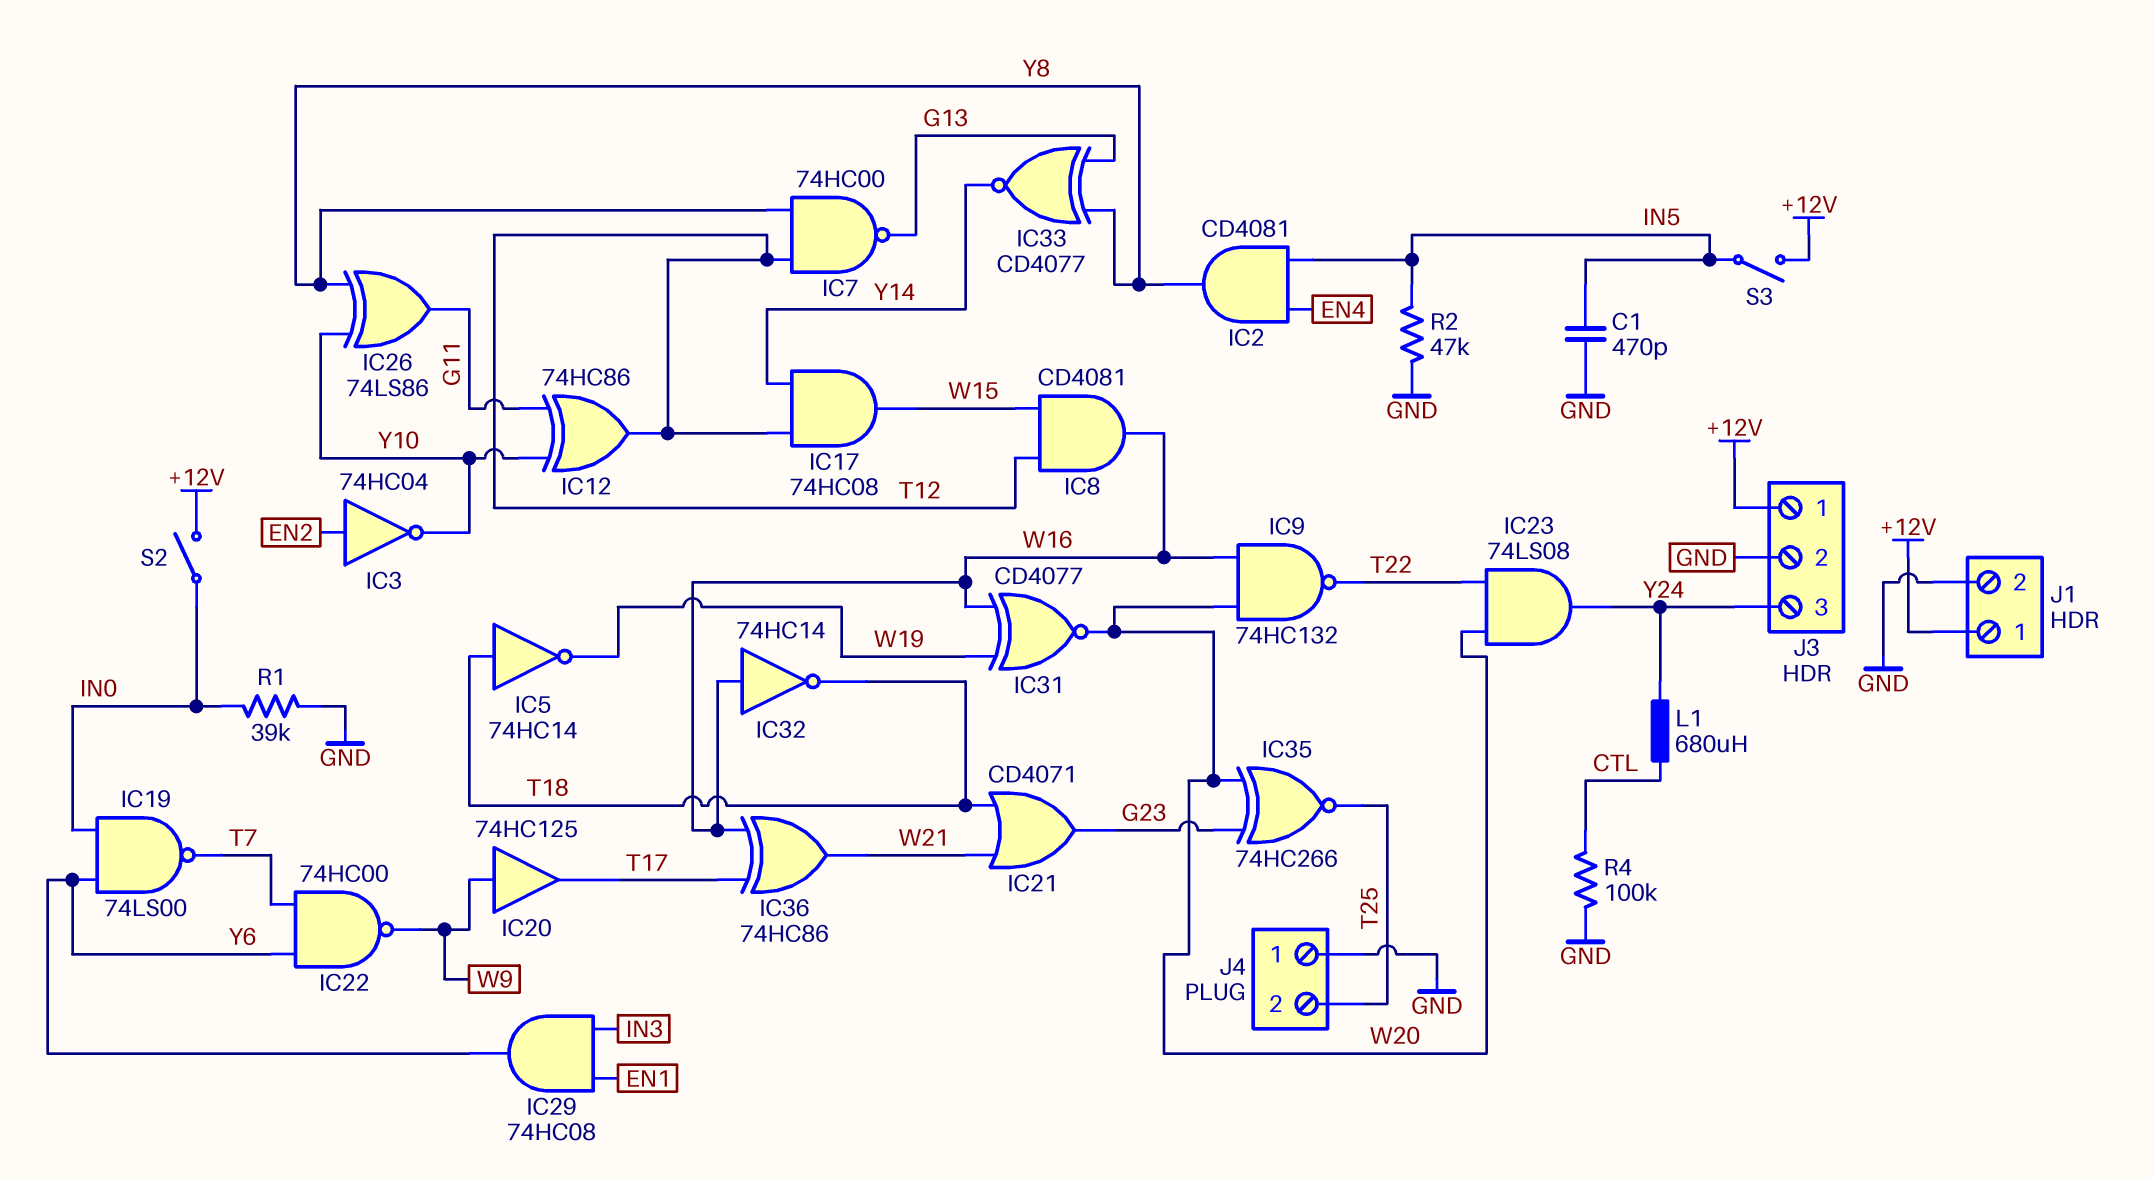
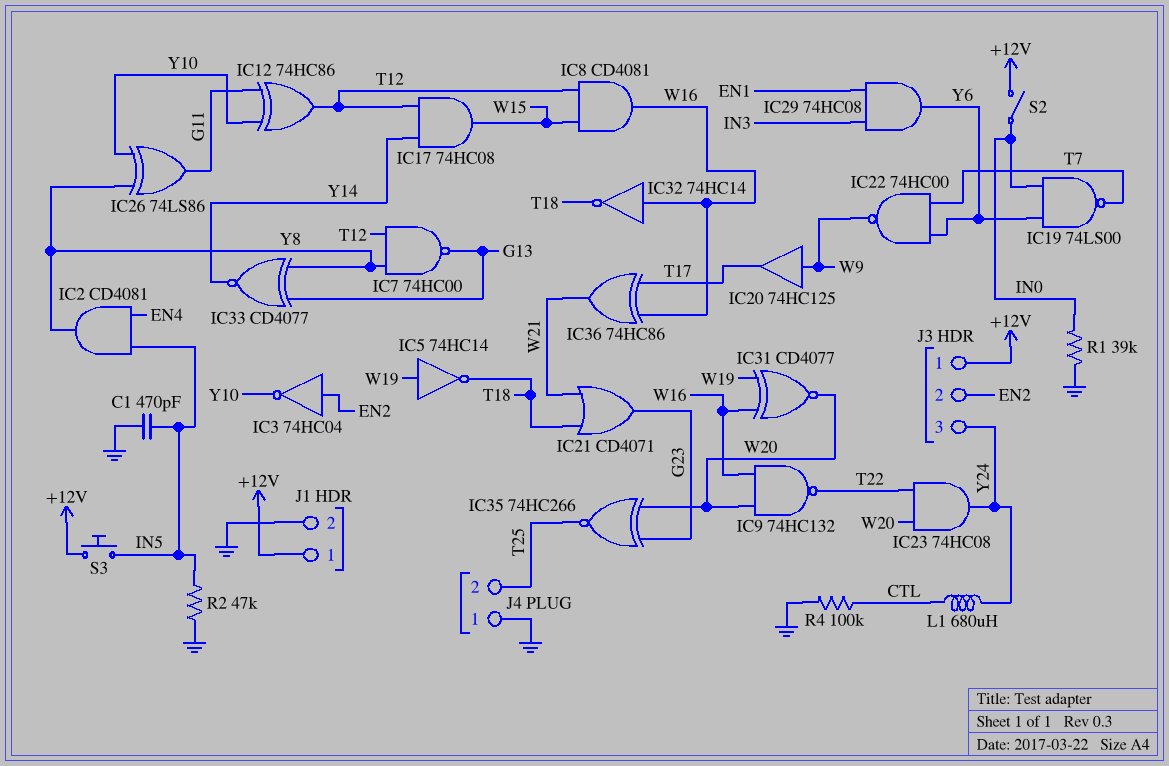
IC5: NOT 74HC14 (in T18, out W19) -> NOT 74HC14 (in W19, out T18)
IC23: AND 74LS08 (in T22, in W20, out Y24) -> AND 74HC08 (in T22, in W20, out Y24)
J3 pin 2: GND -> EN2
S3: switch (+12V, IN5) -> button (+12V, IN5)

